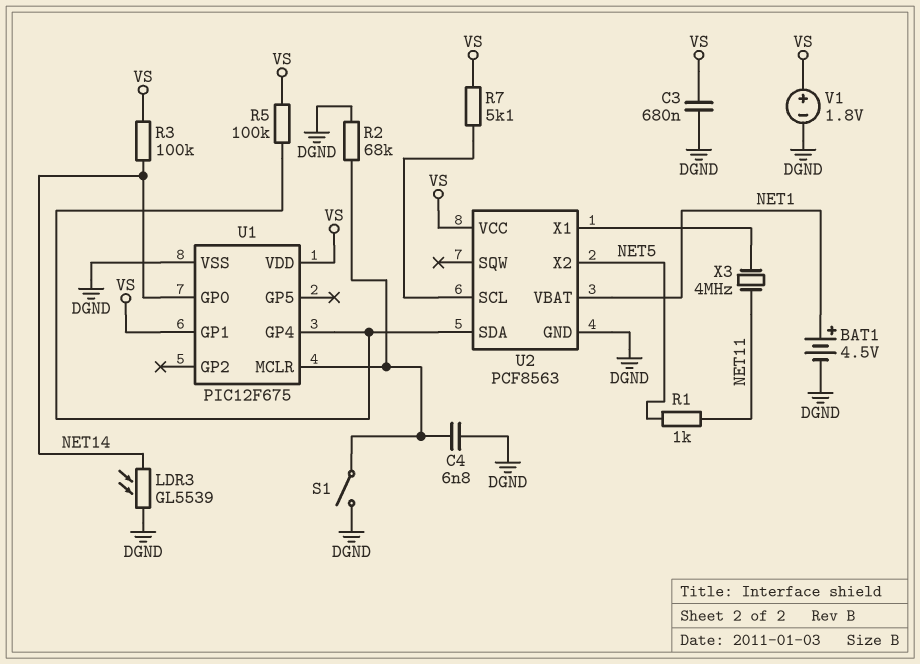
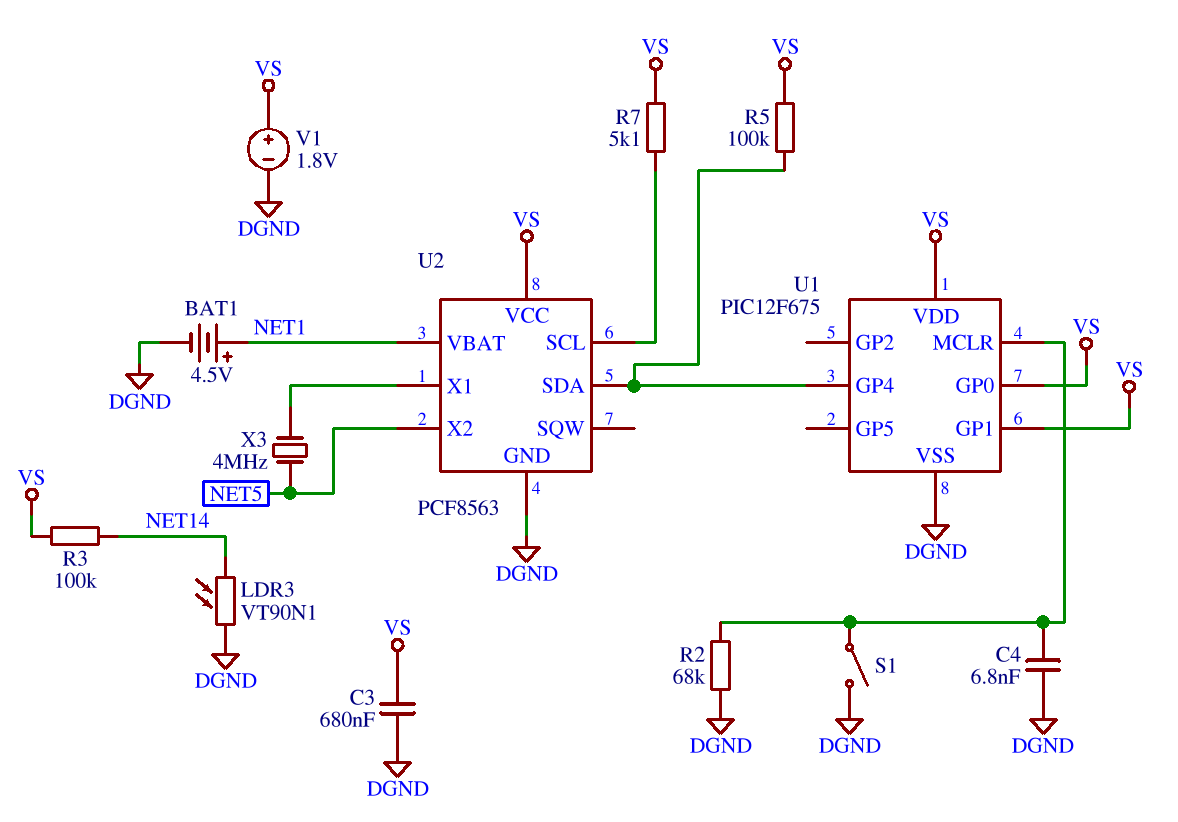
LDR3: GL5539 (DGND, NET14) -> VT90N1 (DGND, NET14)
R1: 1k (NET5, NET11) -> none
U1 pin GP0: NET14 -> VS
X3: 4MHz (NET11, U2/X1) -> 4MHz (NET5, U2/X1)

